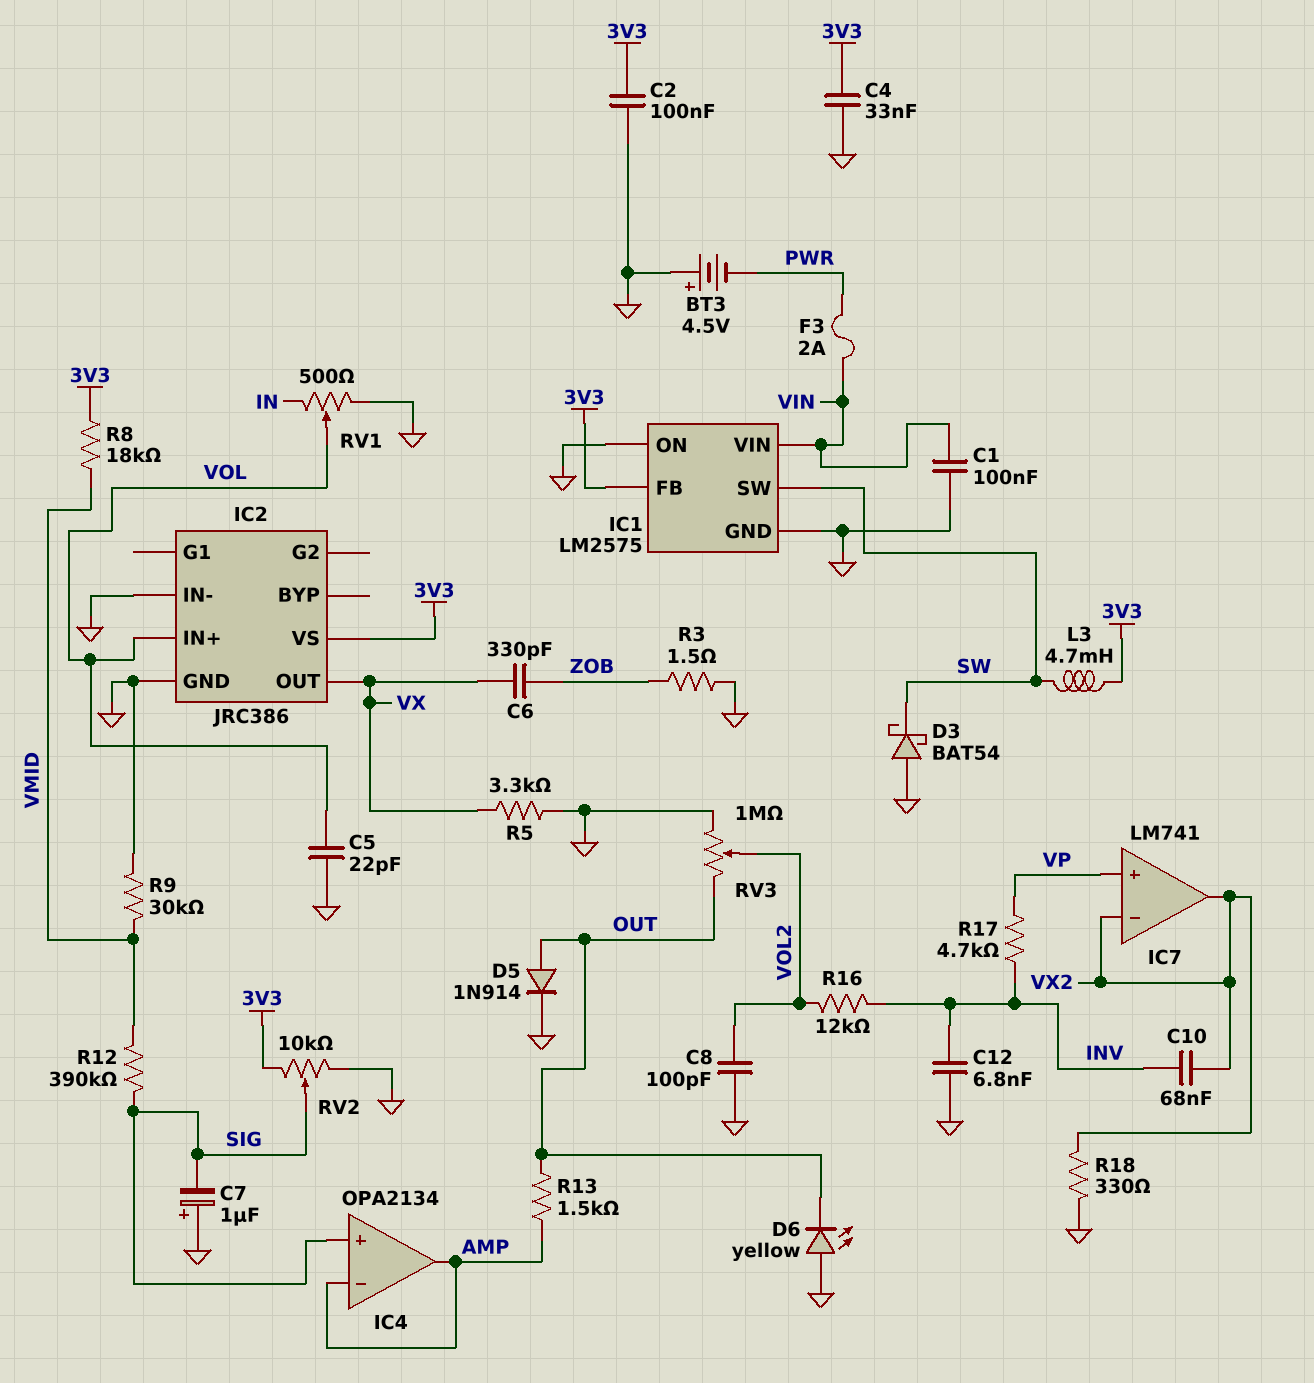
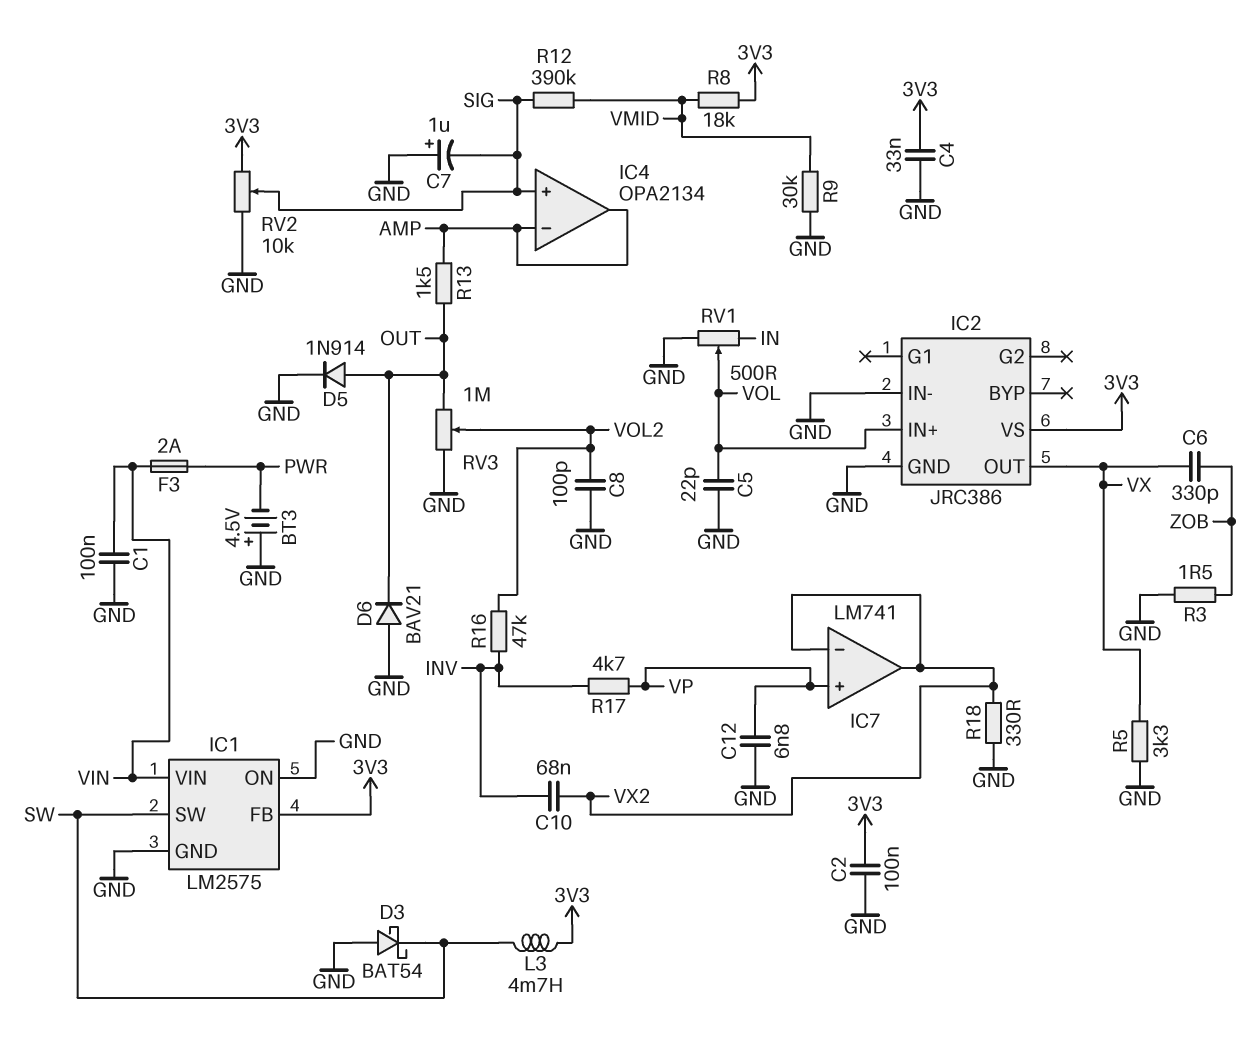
C12: 6.8nF (GND, INV) -> 6.8nF (GND, VP)
D6: LED yellow (A GND, K OUT) -> diode BAV21 (A GND, K OUT)
R16: 12k (INV, VOL2) -> 47k (INV, VOL2)

